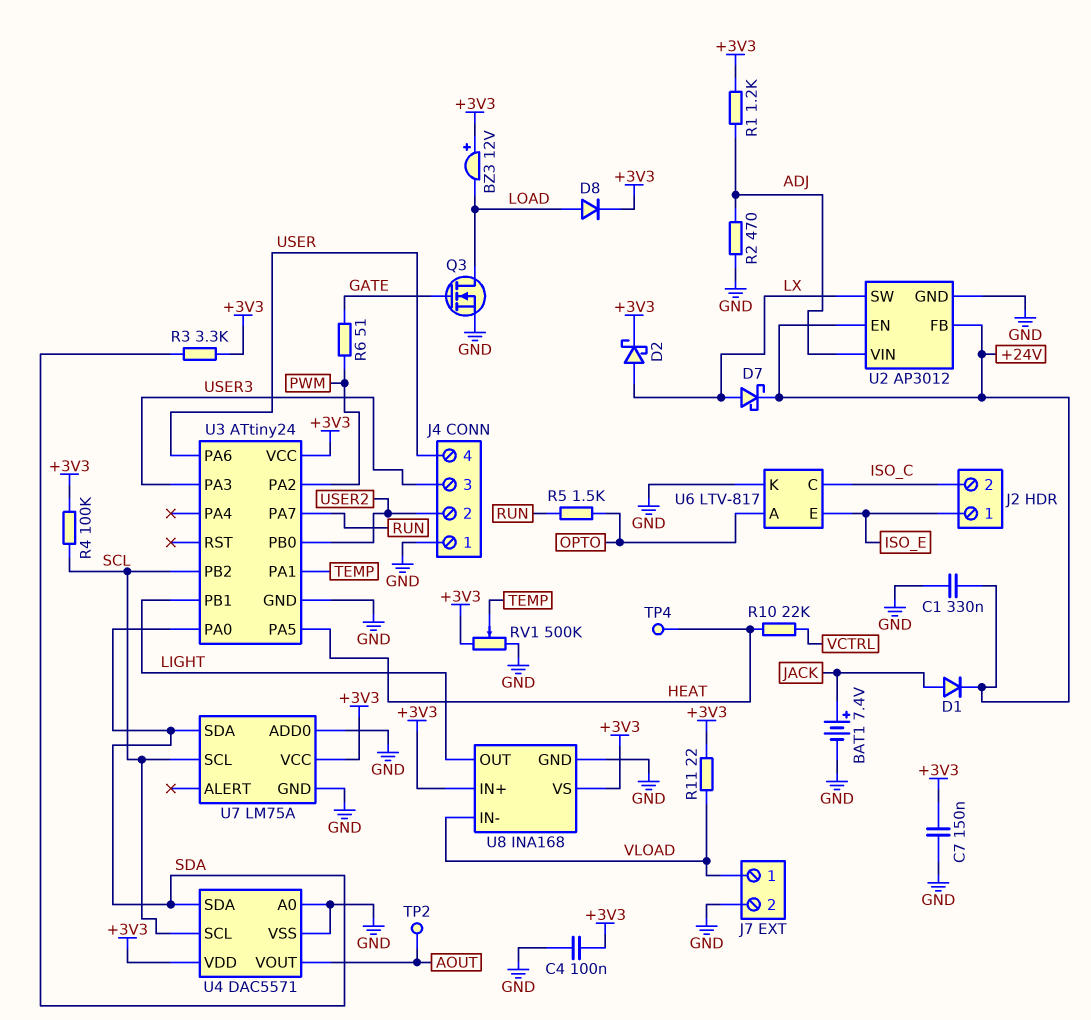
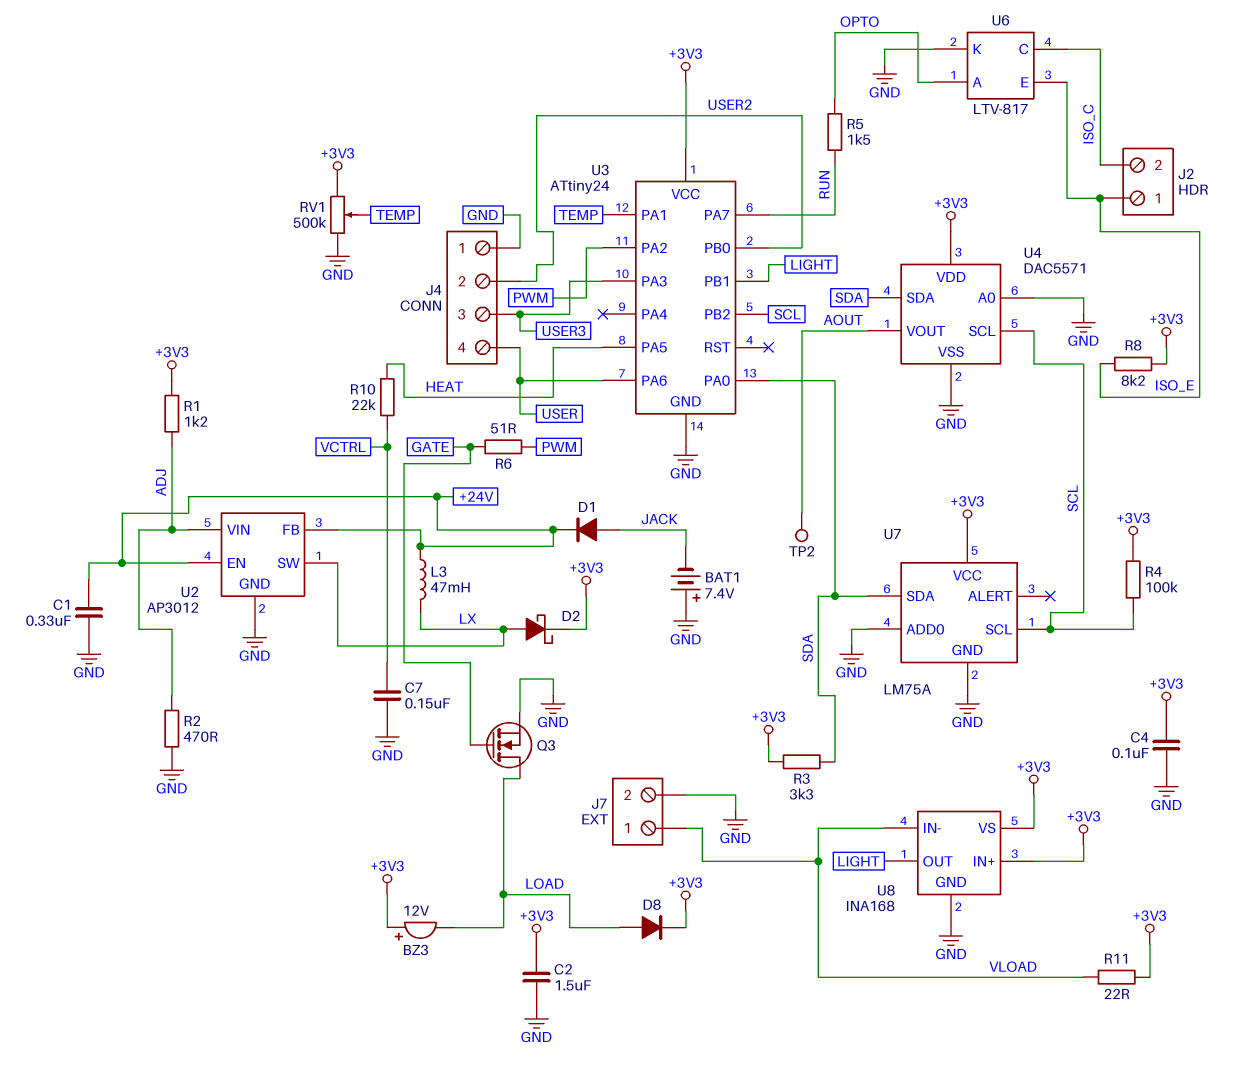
BAT1: 7.4V (plus JACK, minus GND) -> 7.4V (plus GND, minus JACK)
C2: none -> 1.5uF (+3V3, GND)
C7: 150nF (+3V3, GND) -> 150nF (GND, VCTRL)
D7: schottky (A LX, K +24V) -> none
L3: none -> 47mH (+24V, LX)
R8: none -> 8.2k (+3V3, ISO_E)
TP4: test point (HEAT) -> none

